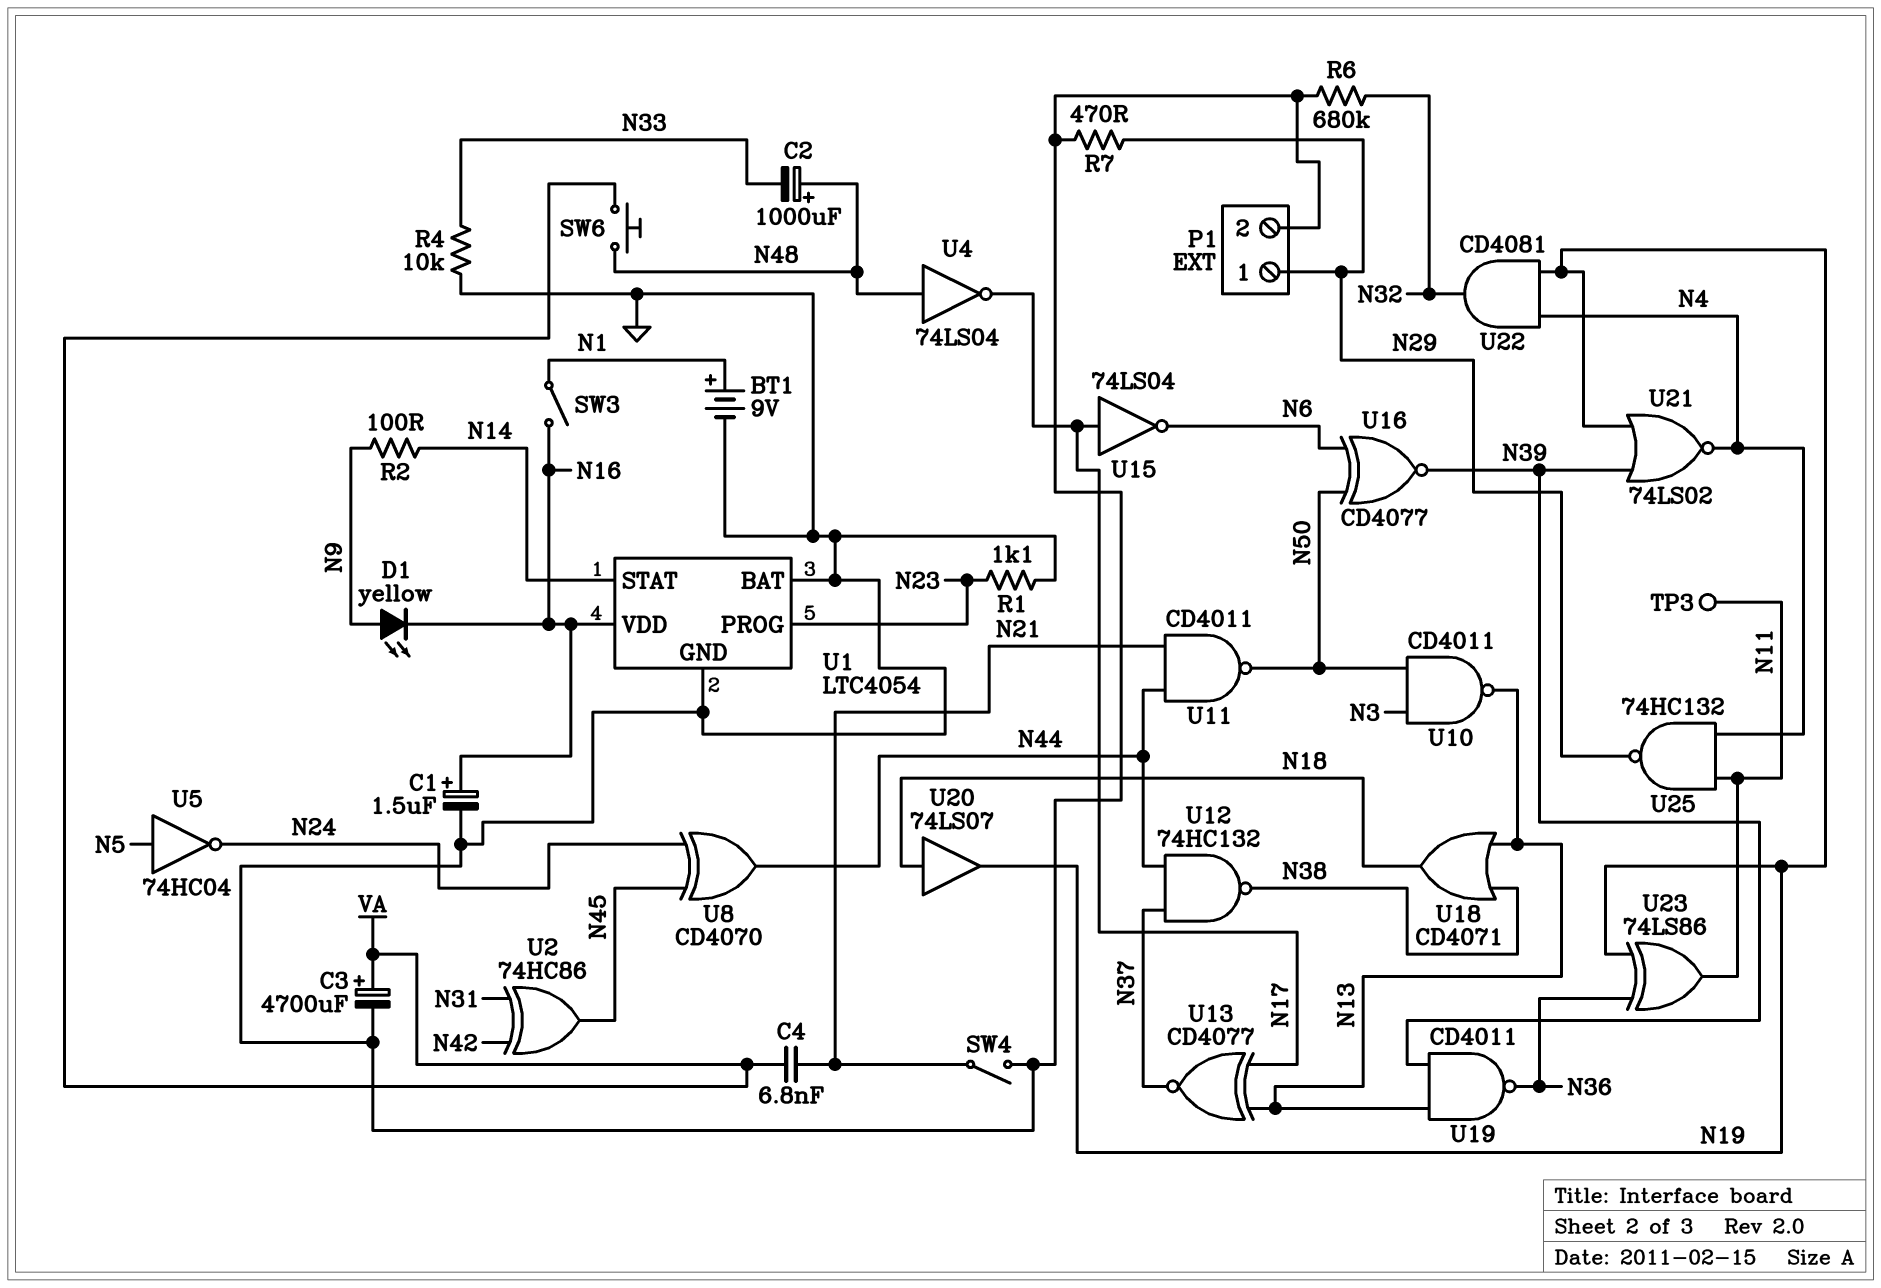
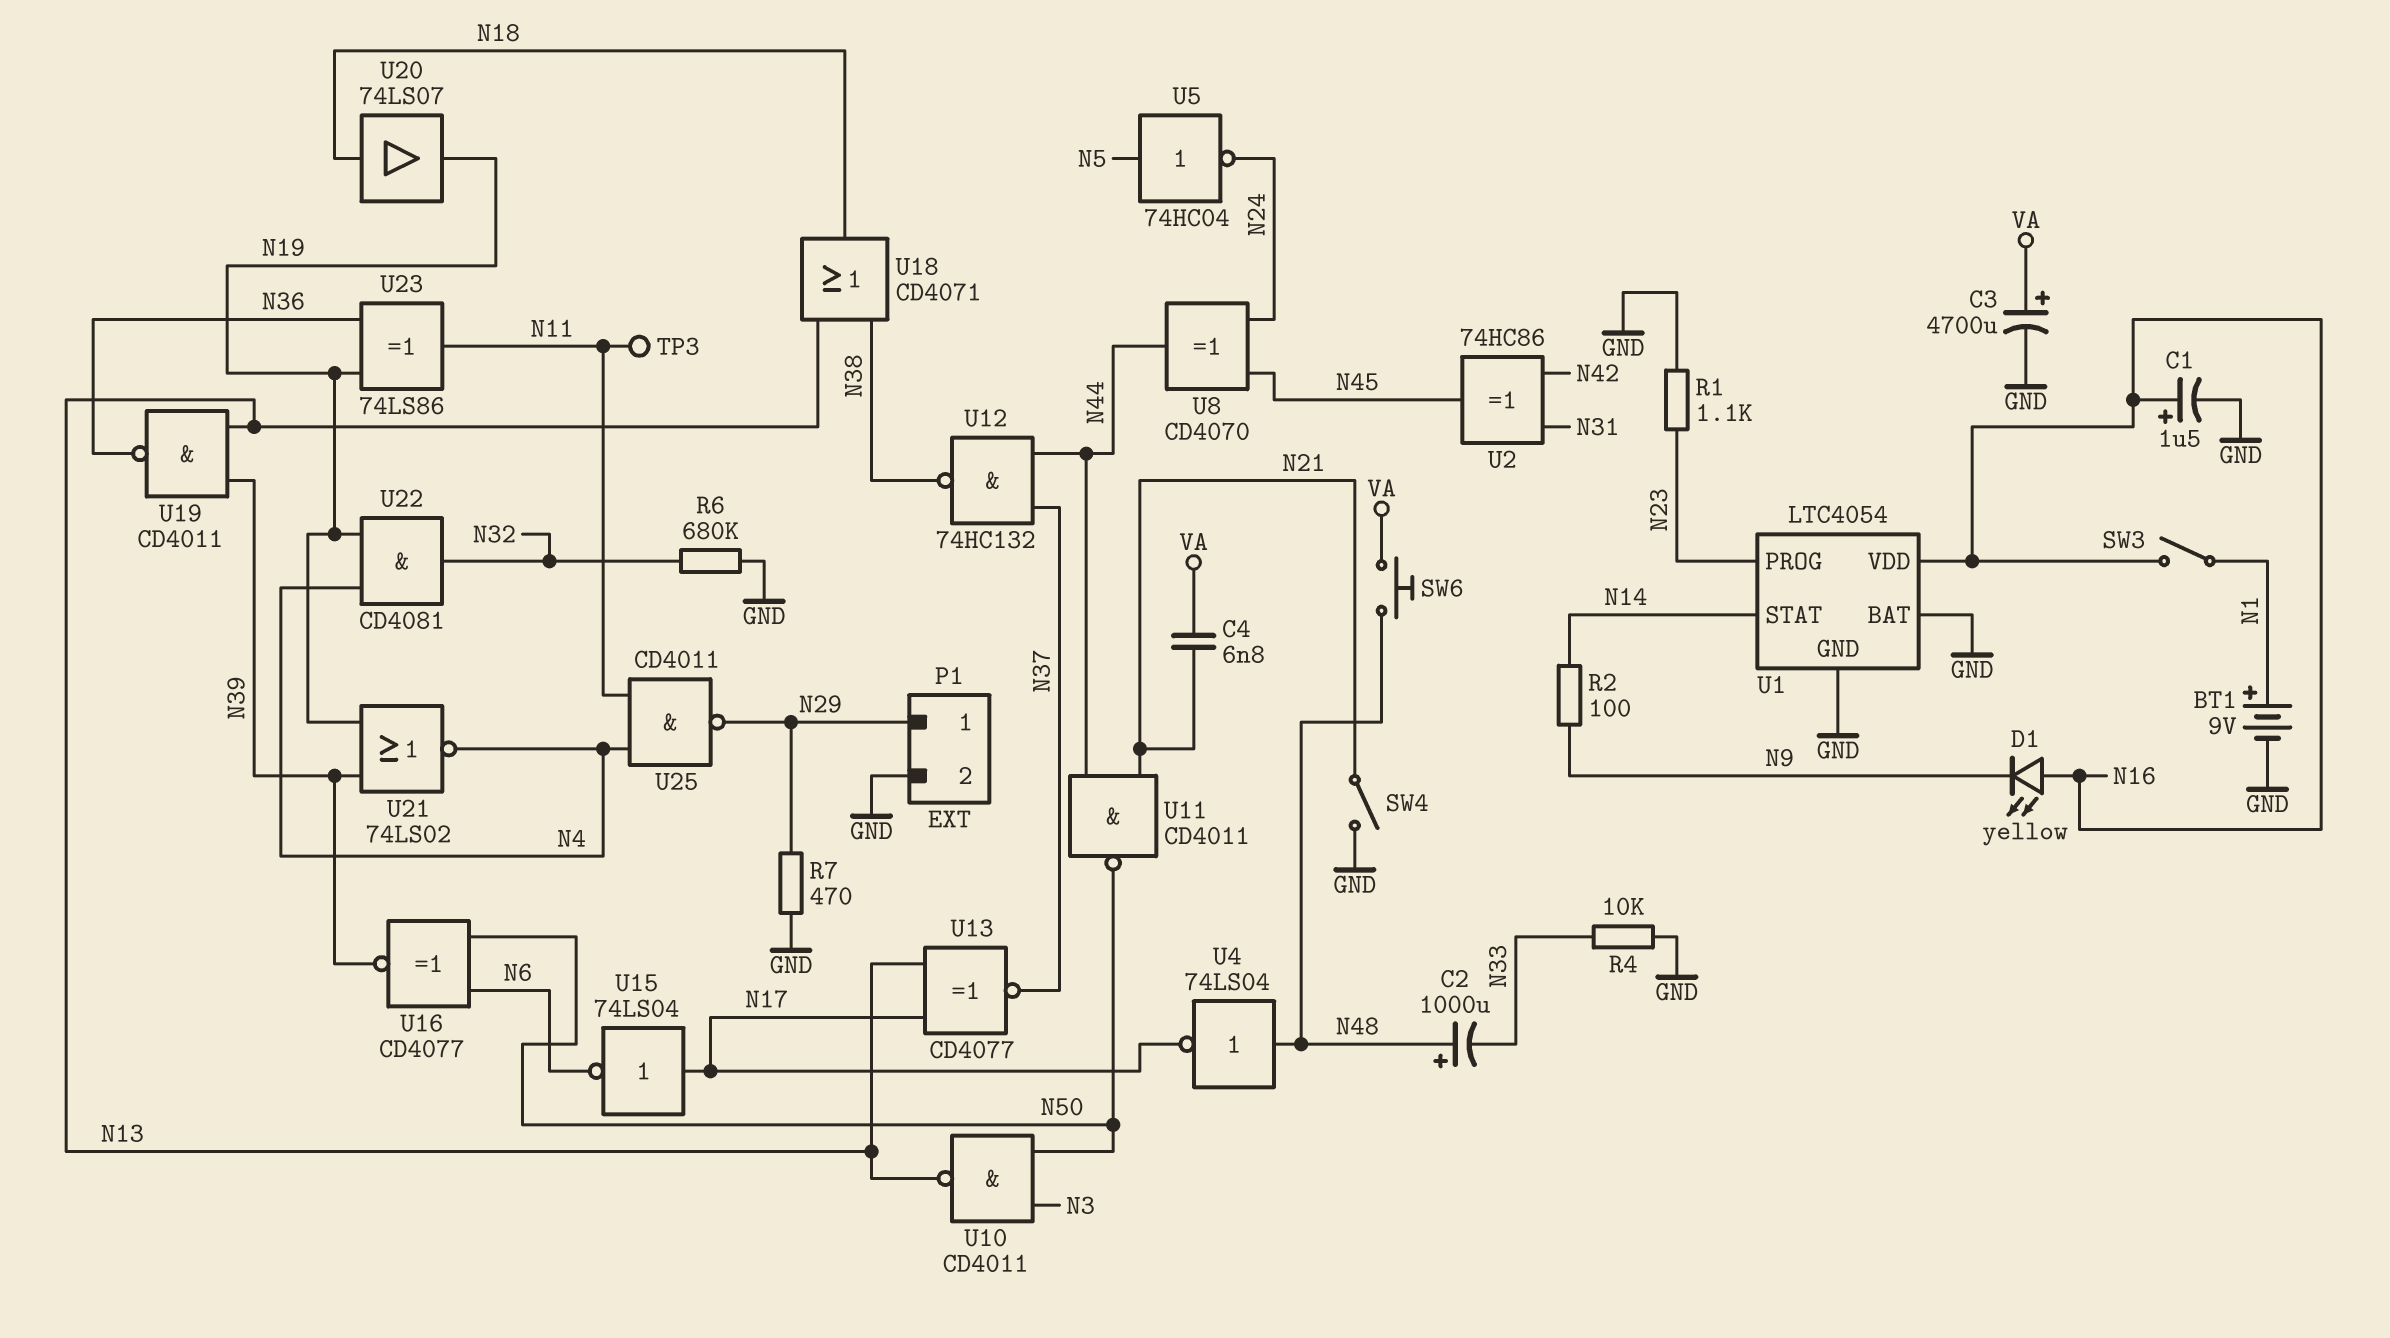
D1: LED yellow (A N9, K N16) -> LED yellow (A N16, K N9)
U25: NAND 74HC132 (in N4, in N11, out N29) -> NAND CD4011 (in N4, in N11, out N29)

